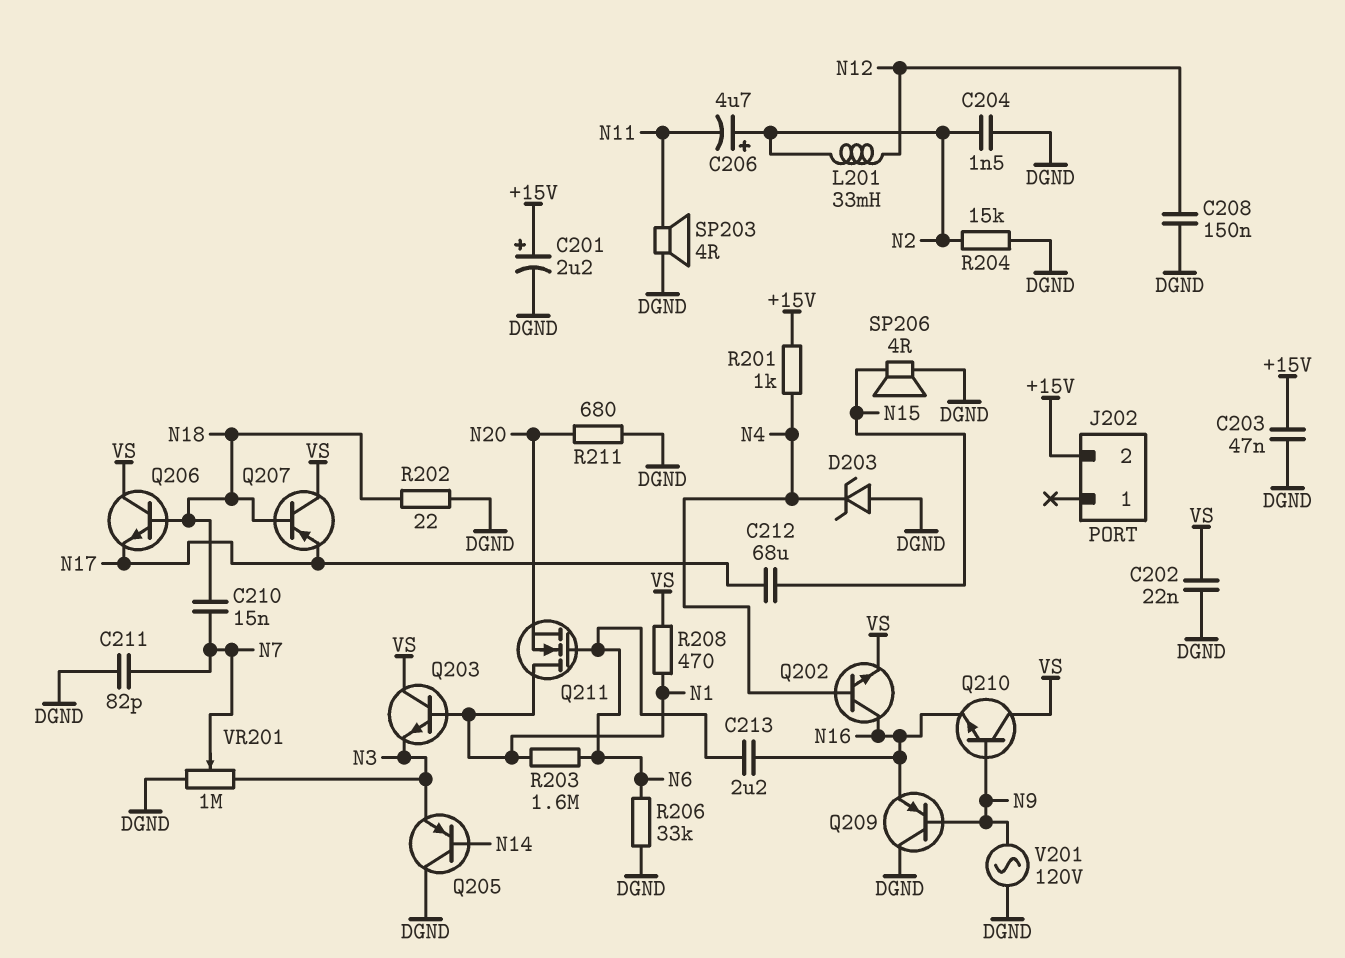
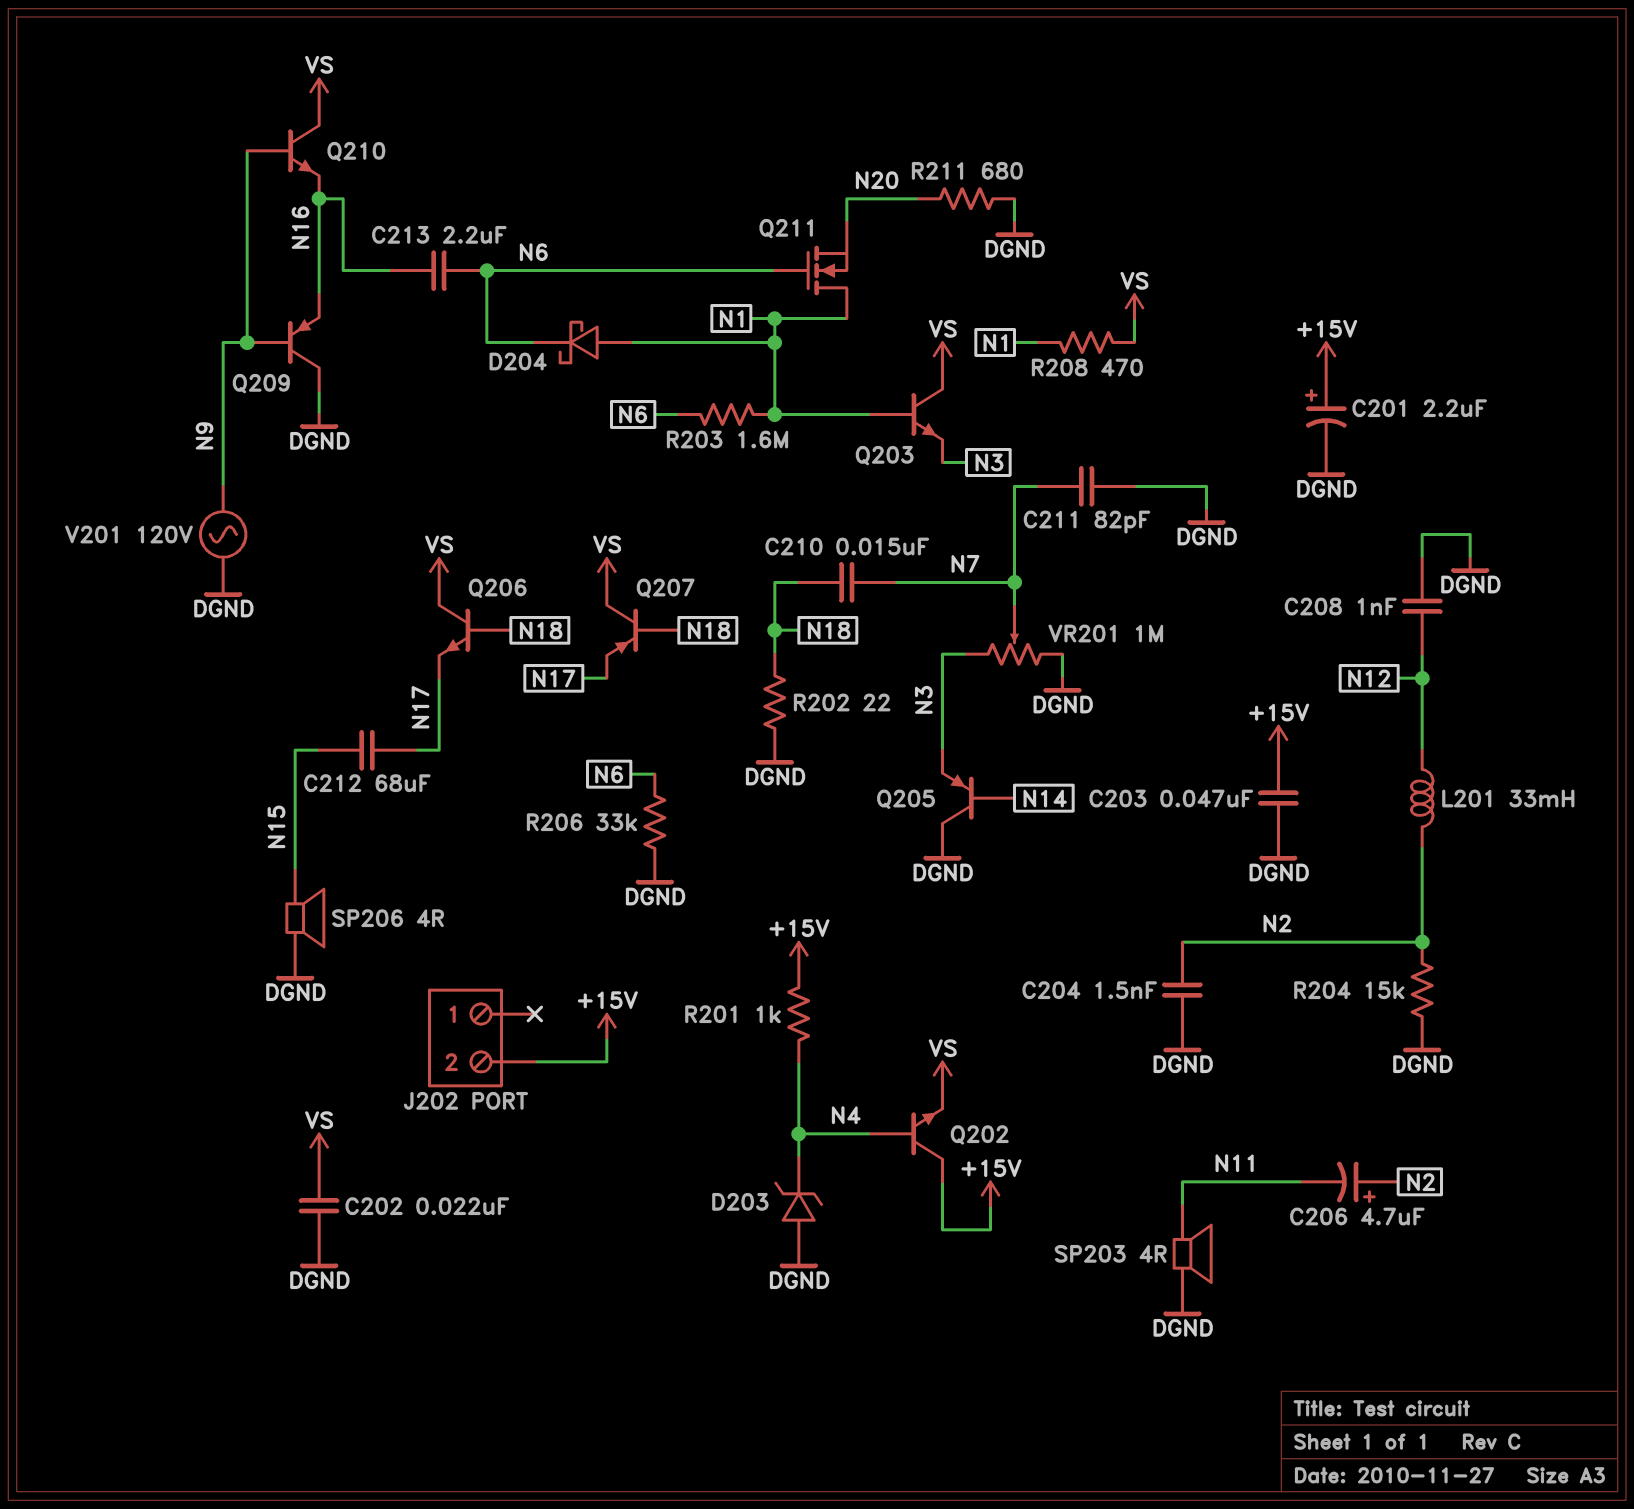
C208: 150nF (DGND, N12) -> 1nF (DGND, N12)
D204: none -> schottky (A N1, K N6)
Q202: NPN (B N4, C N16, E VS) -> NPN (B N4, C +15V, E VS)

